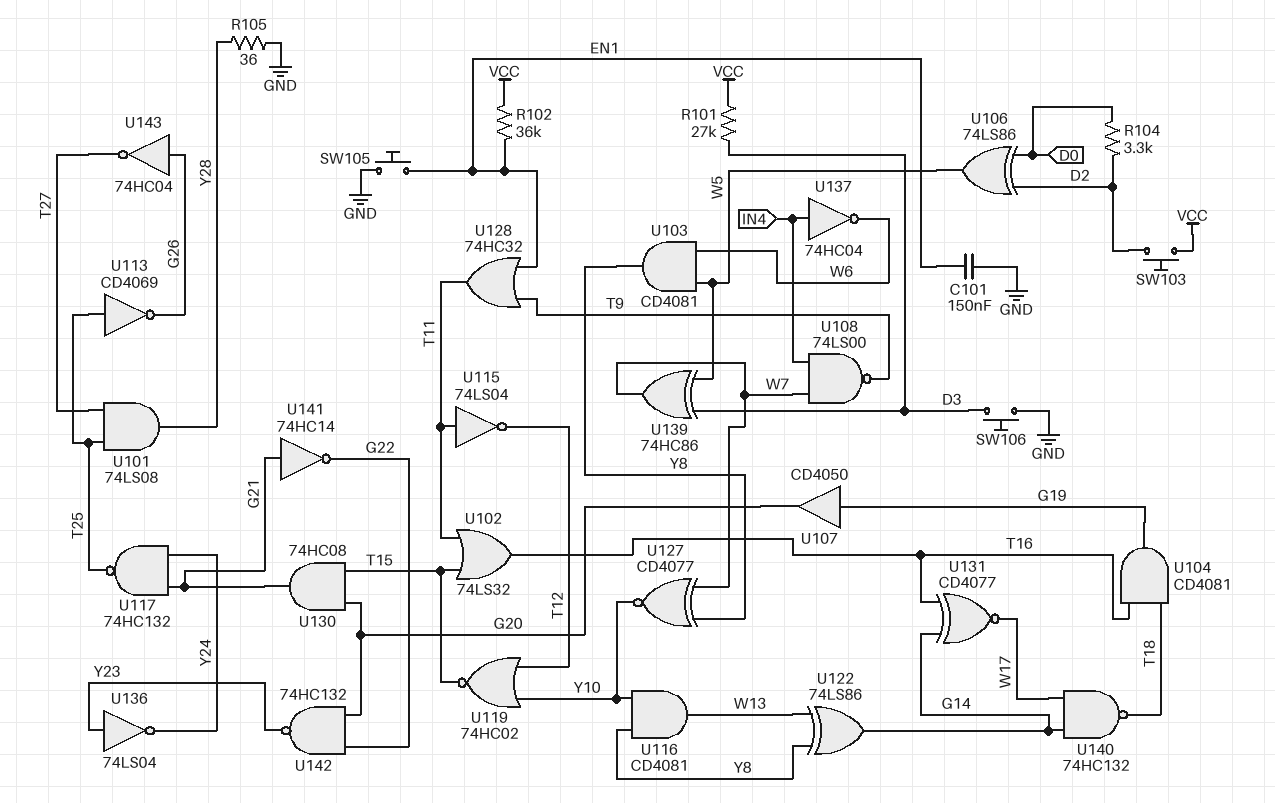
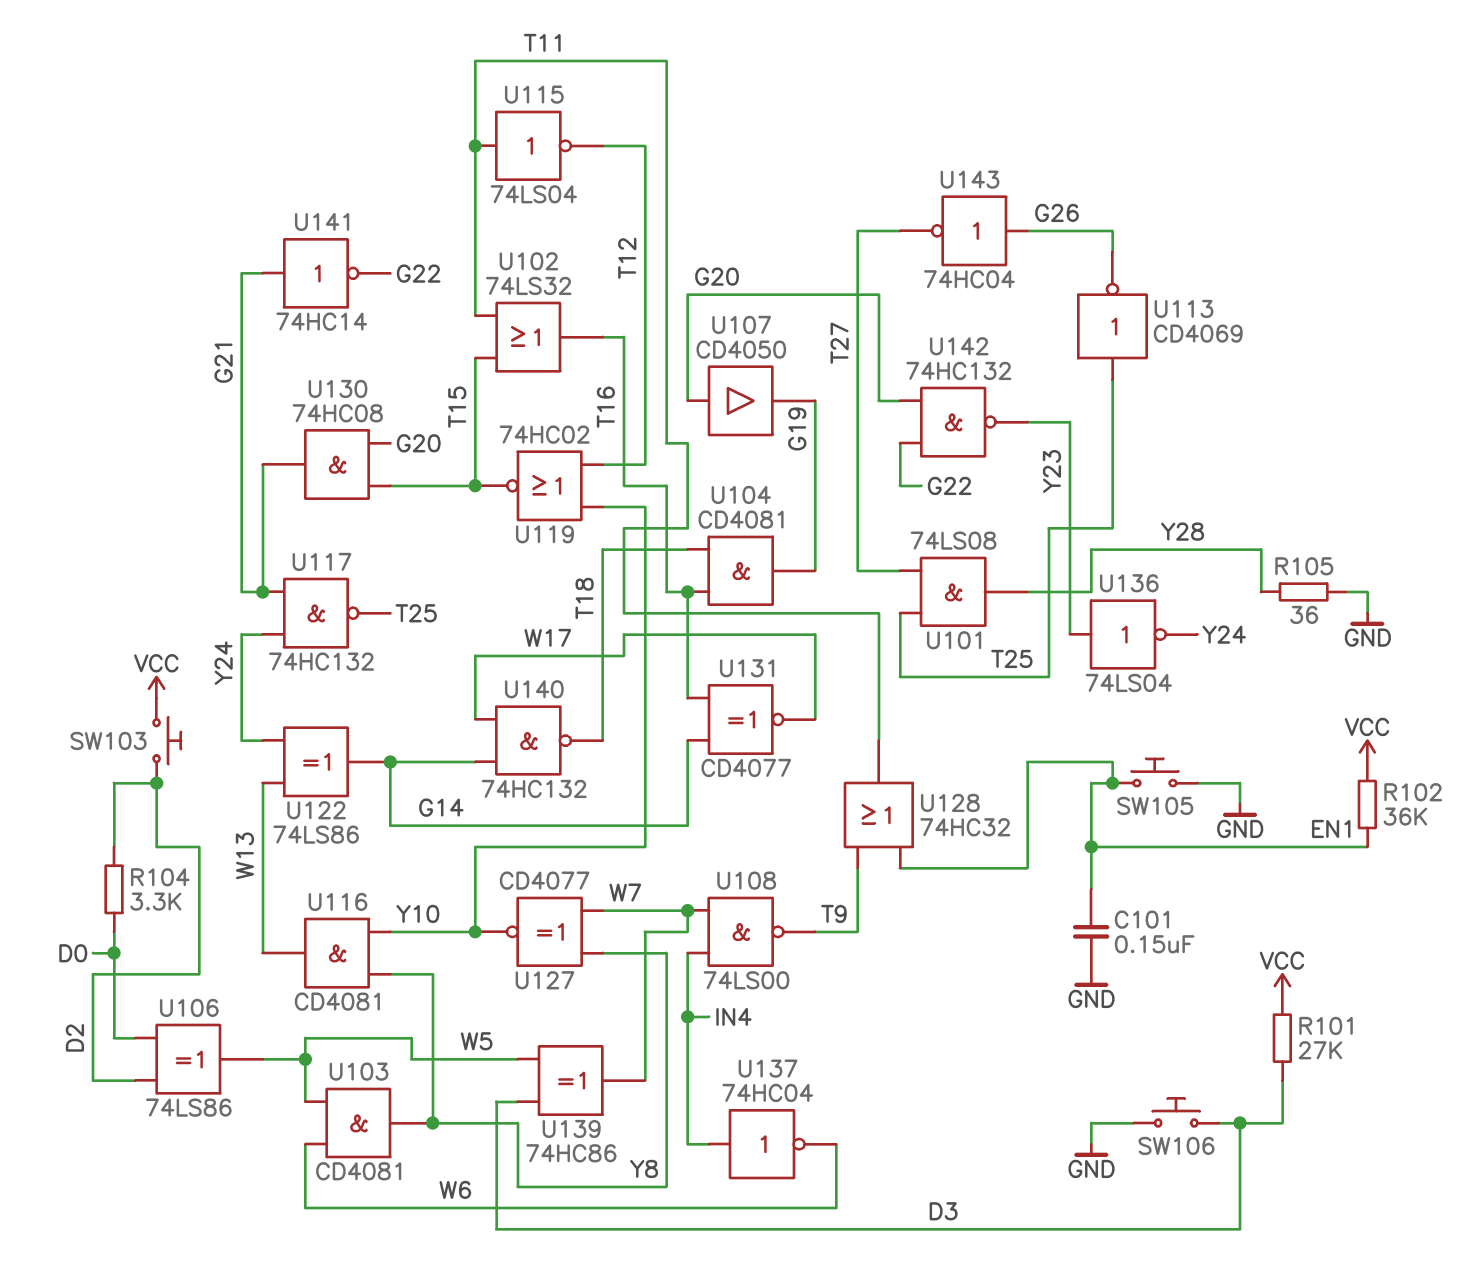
U107: buffer CD4050 (in G19, out G20) -> buffer CD4050 (in G20, out G19)
U122: XOR 74LS86 (in W13, in Y8, out G14) -> XOR 74LS86 (in W13, in Y24, out G14)

